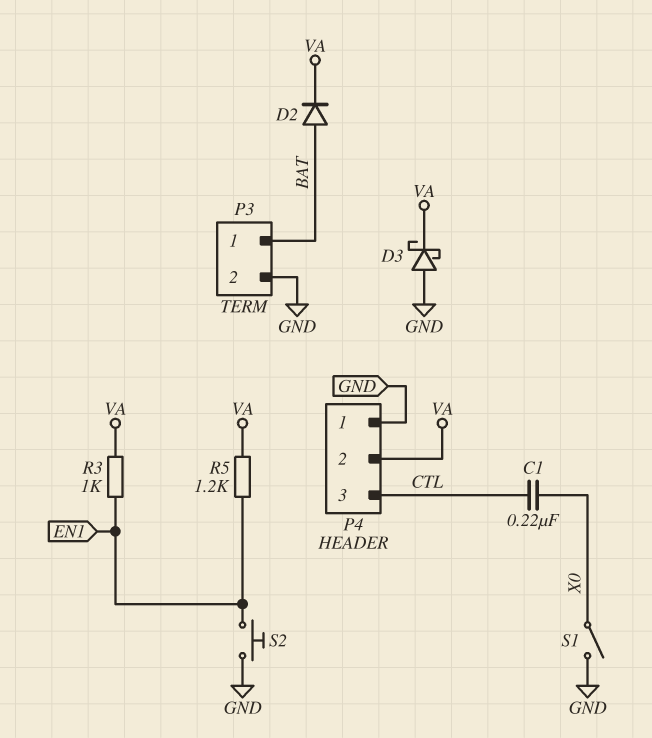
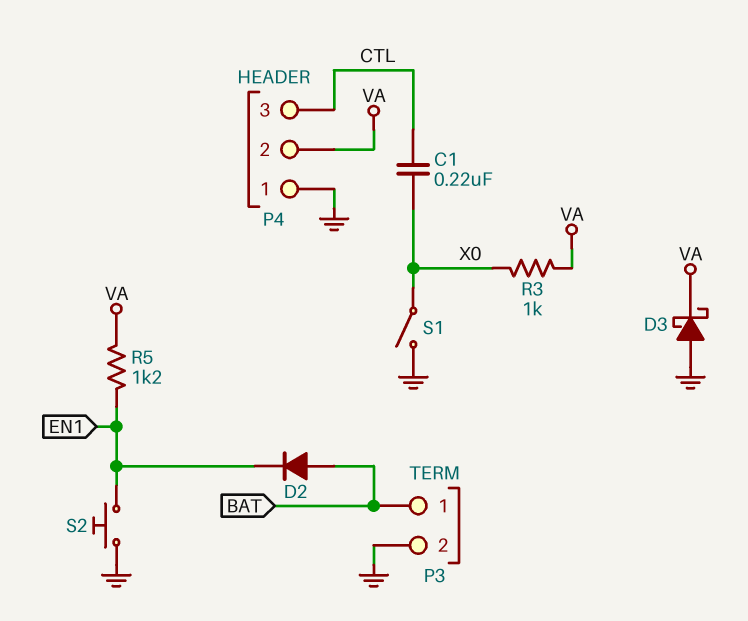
D2: diode (A BAT, K VA) -> diode (A BAT, K EN1)
R3: 1k (EN1, VA) -> 1k (VA, X0)

